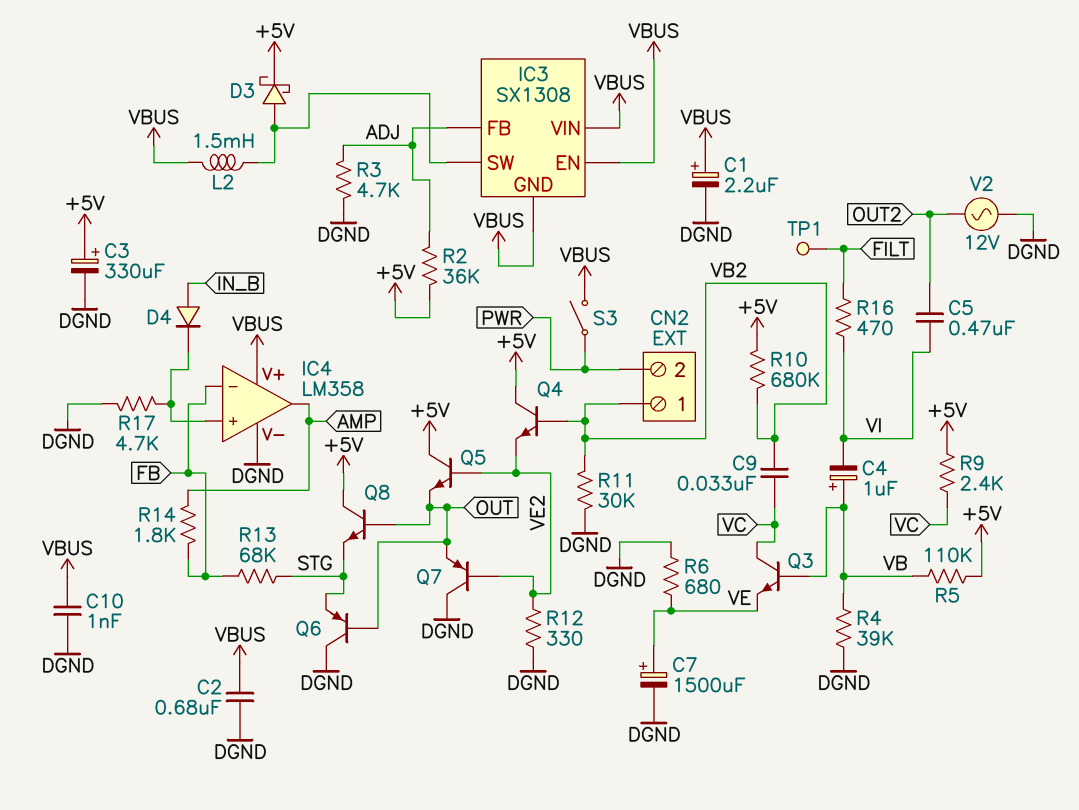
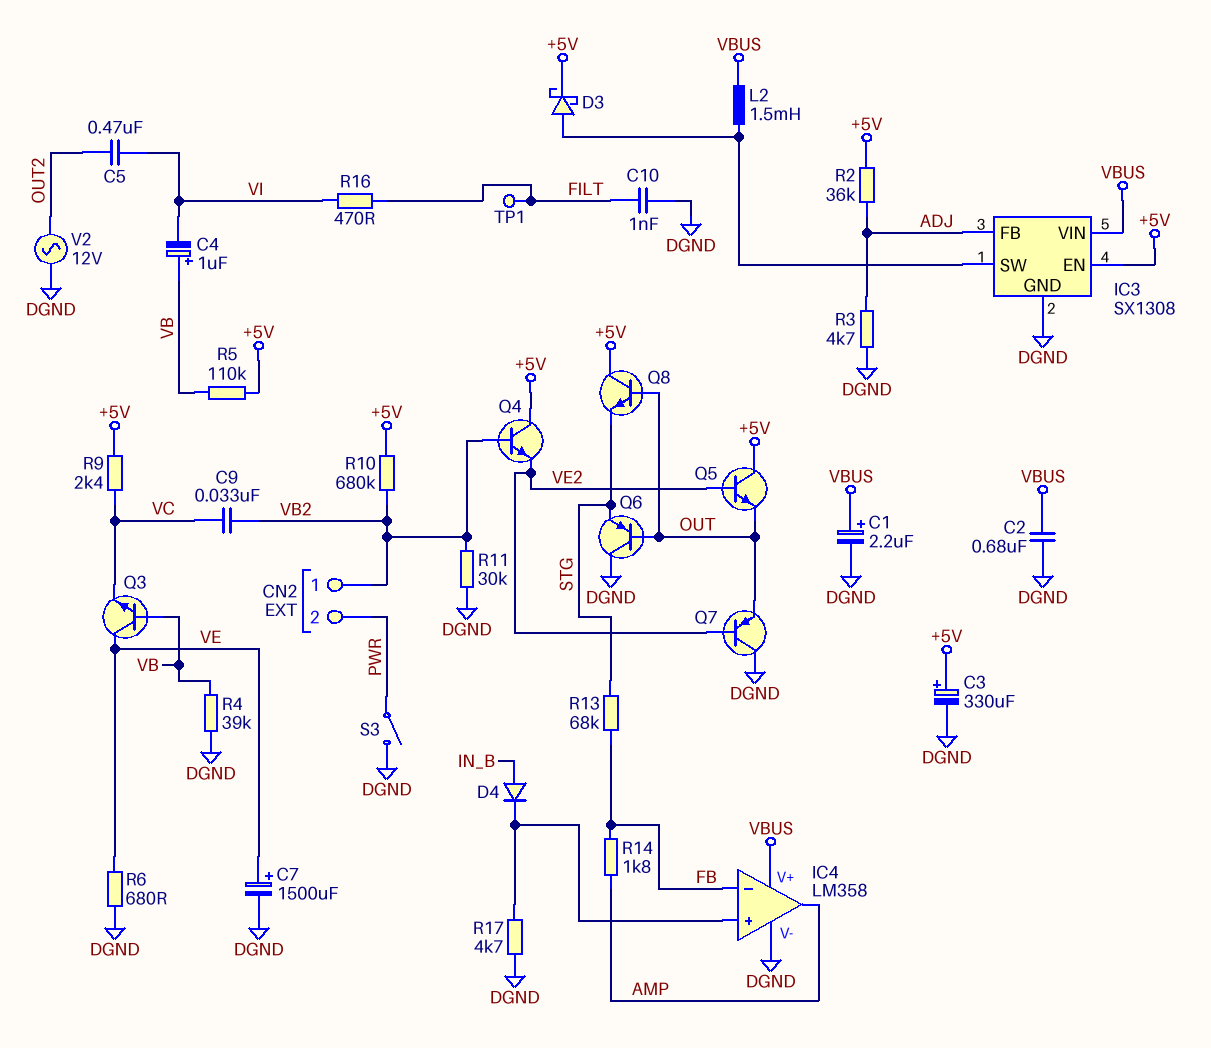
C10: 1nF (DGND, VBUS) -> 1nF (DGND, FILT)
IC3 pin EN: VBUS -> +5V
IC3 pin GND: VBUS -> DGND
Q3: NPN (B VB, C VC, E VE) -> NPN (B VB, C VE, E VC)
R12: 330 (DGND, VE2) -> none
S3: switch (PWR, VBUS) -> switch (DGND, PWR)

